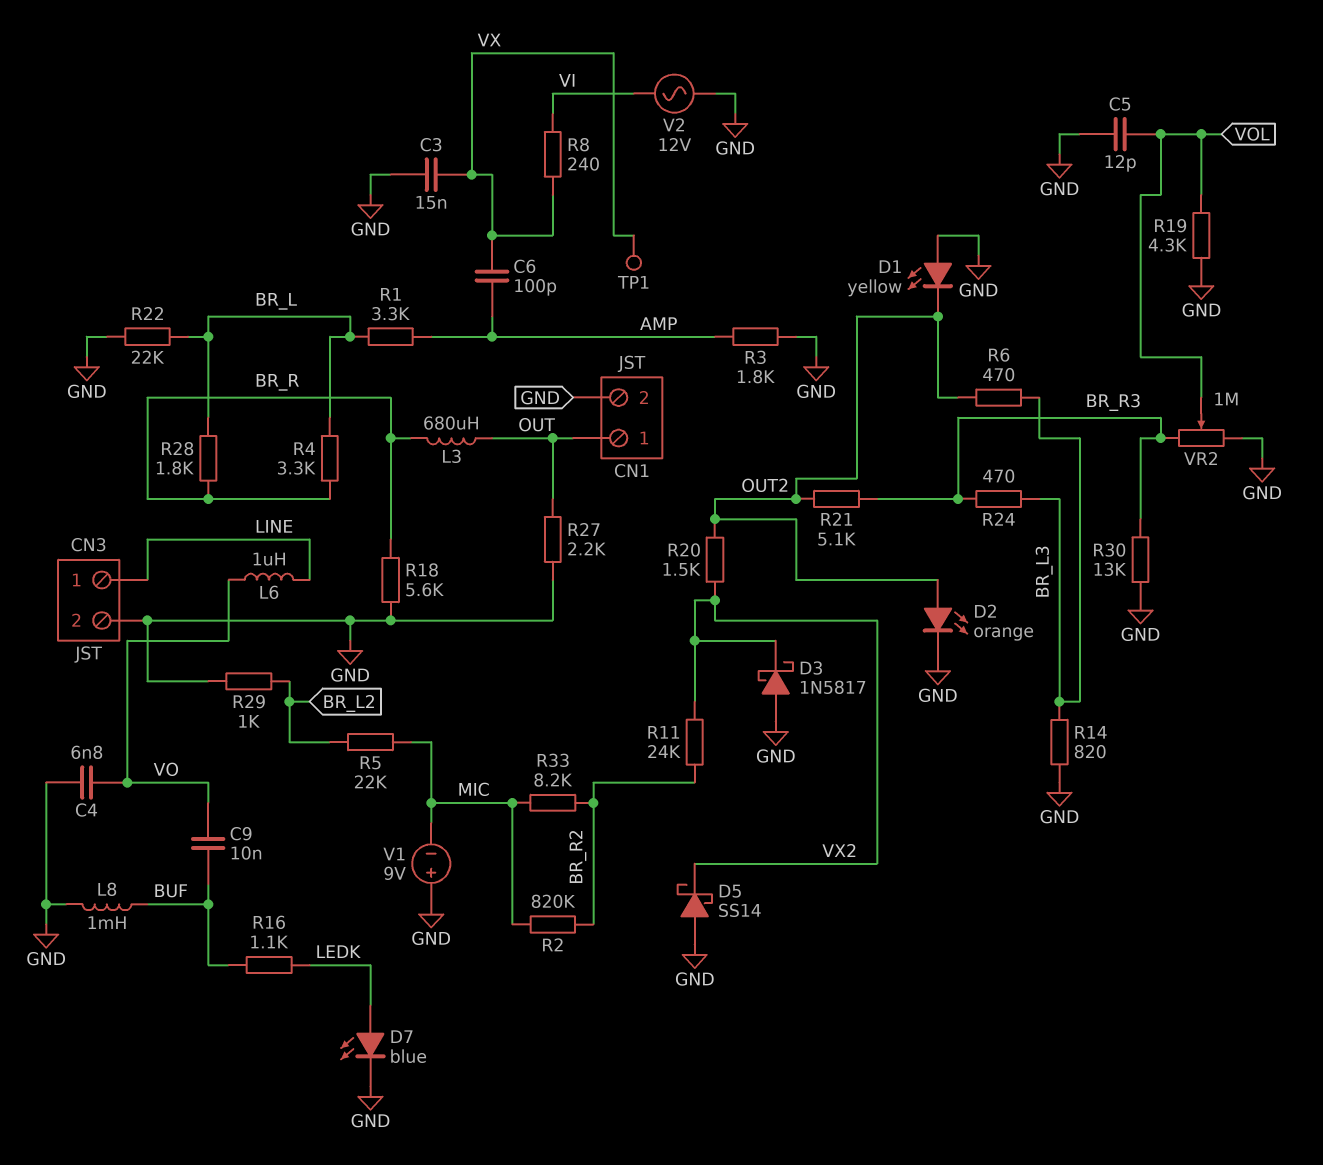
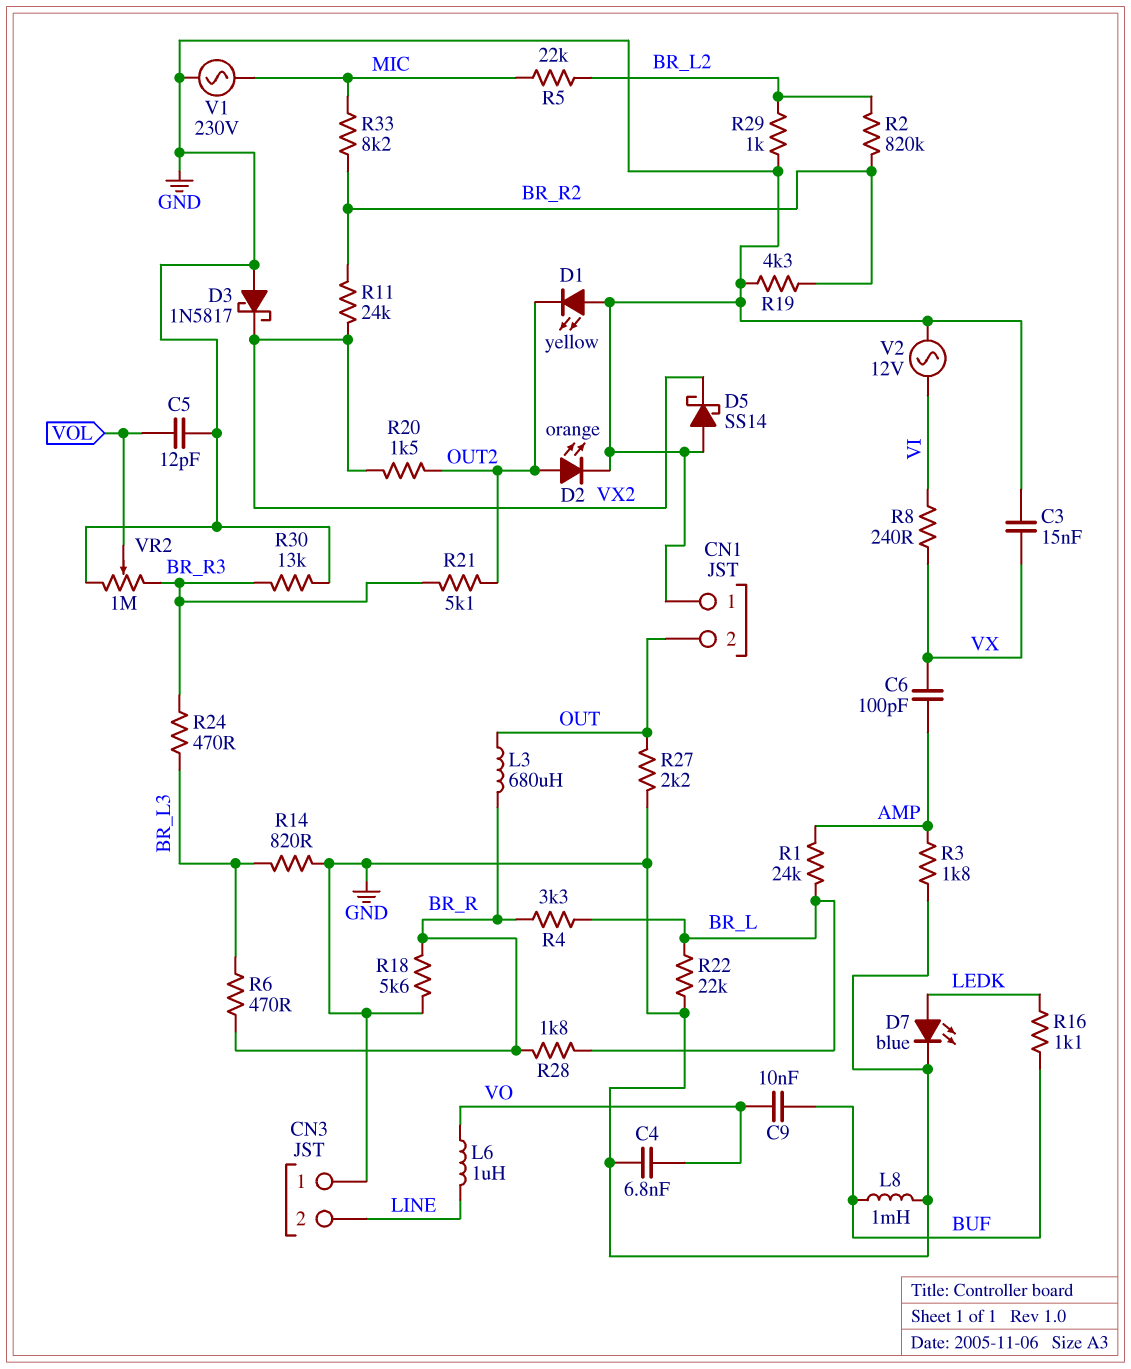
CN1 pin 1: OUT -> GND
CN1 pin 2: GND -> OUT
CN3 pin 1: LINE -> GND
CN3 pin 2: GND -> LINE
R1: 3.3k (AMP, BR_L) -> 24k (AMP, BR_L)
R2: 820k (BR_R2, MIC) -> 820k (BR_L2, BR_R2)
R6: 470 (BR_L3, OUT2) -> 470 (BR_L3, BR_R)
R19: 4.3k (GND, VOL) -> 4.3k (BR_R2, GND)
TP1: test point (VX) -> none
V1: 9V (plus GND, minus MIC) -> AC 230V (GND, MIC)

